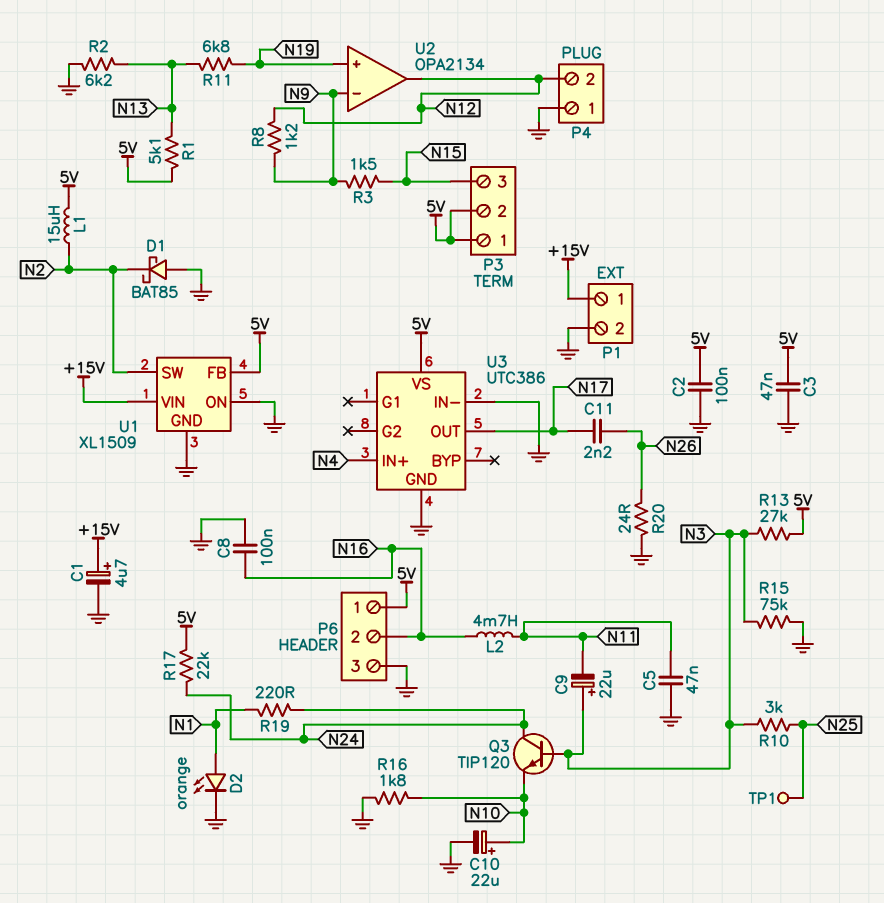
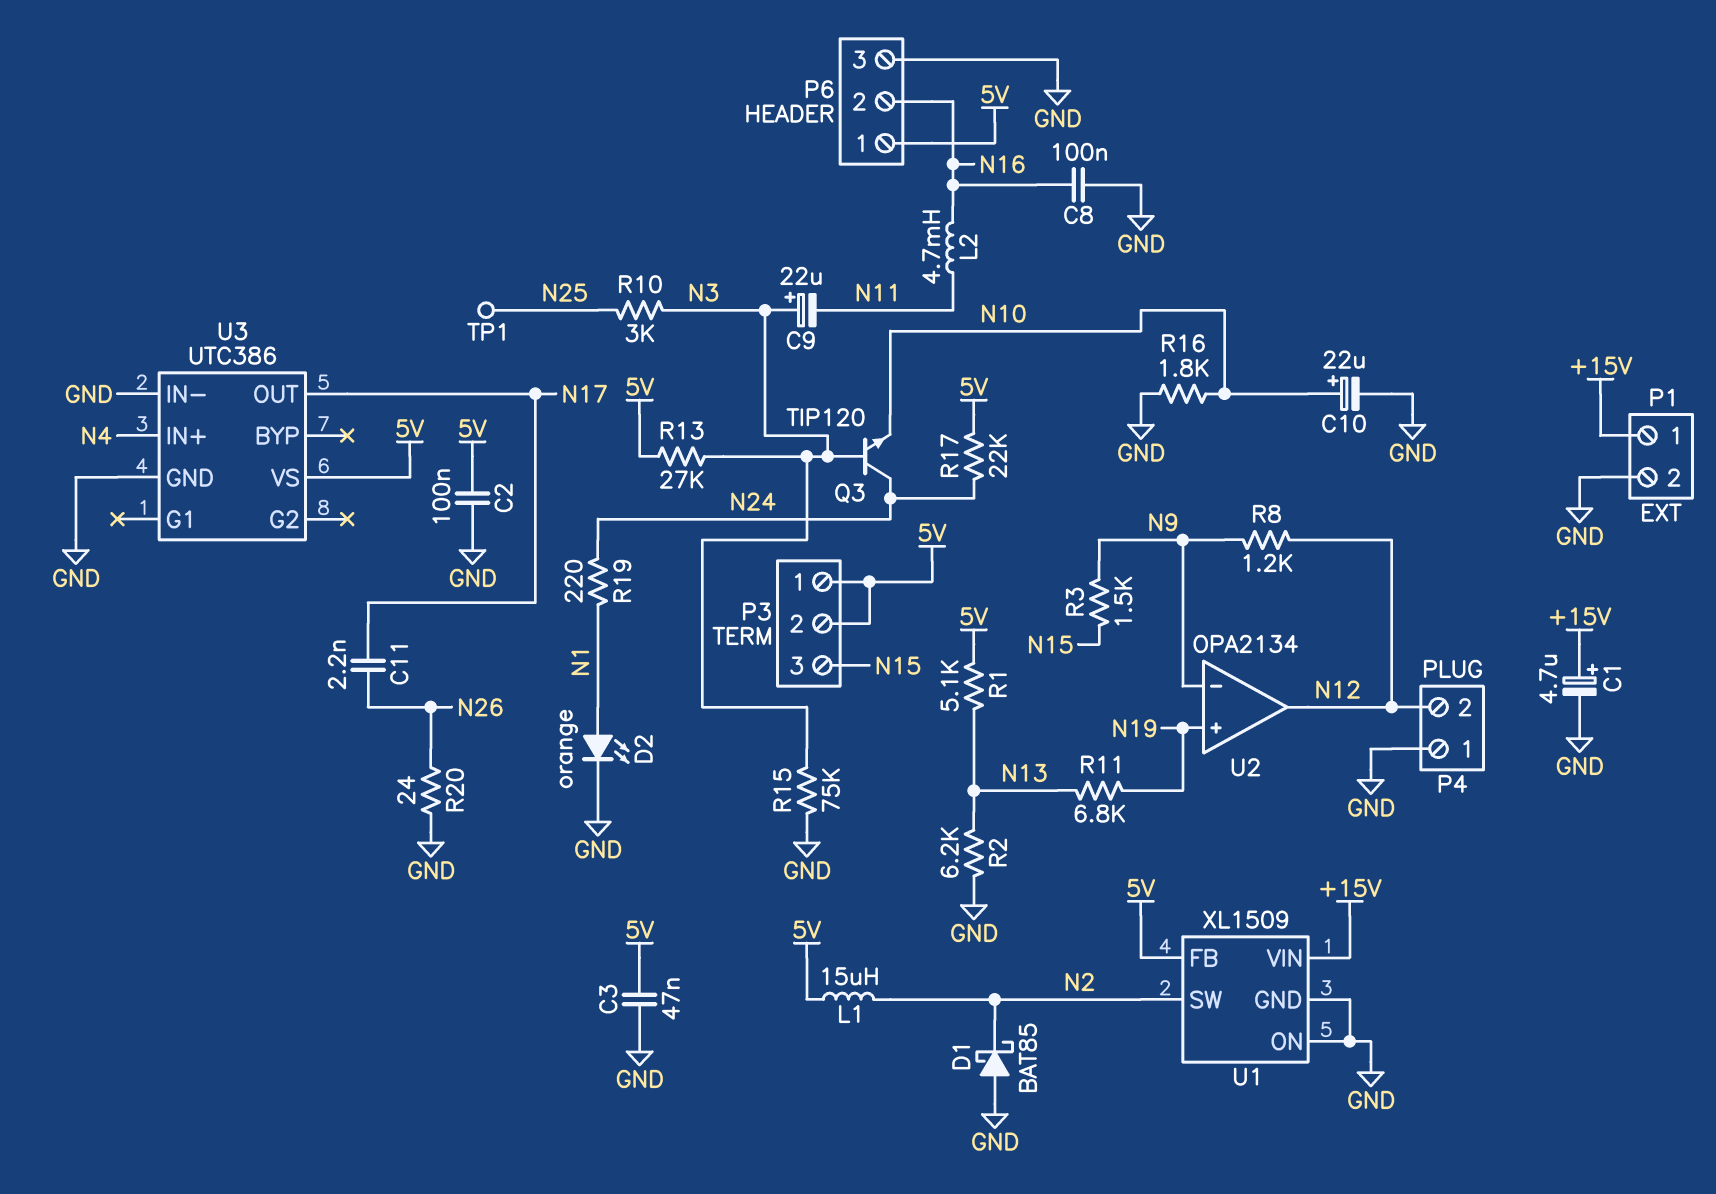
C5: 47nF (GND, N11) -> none

